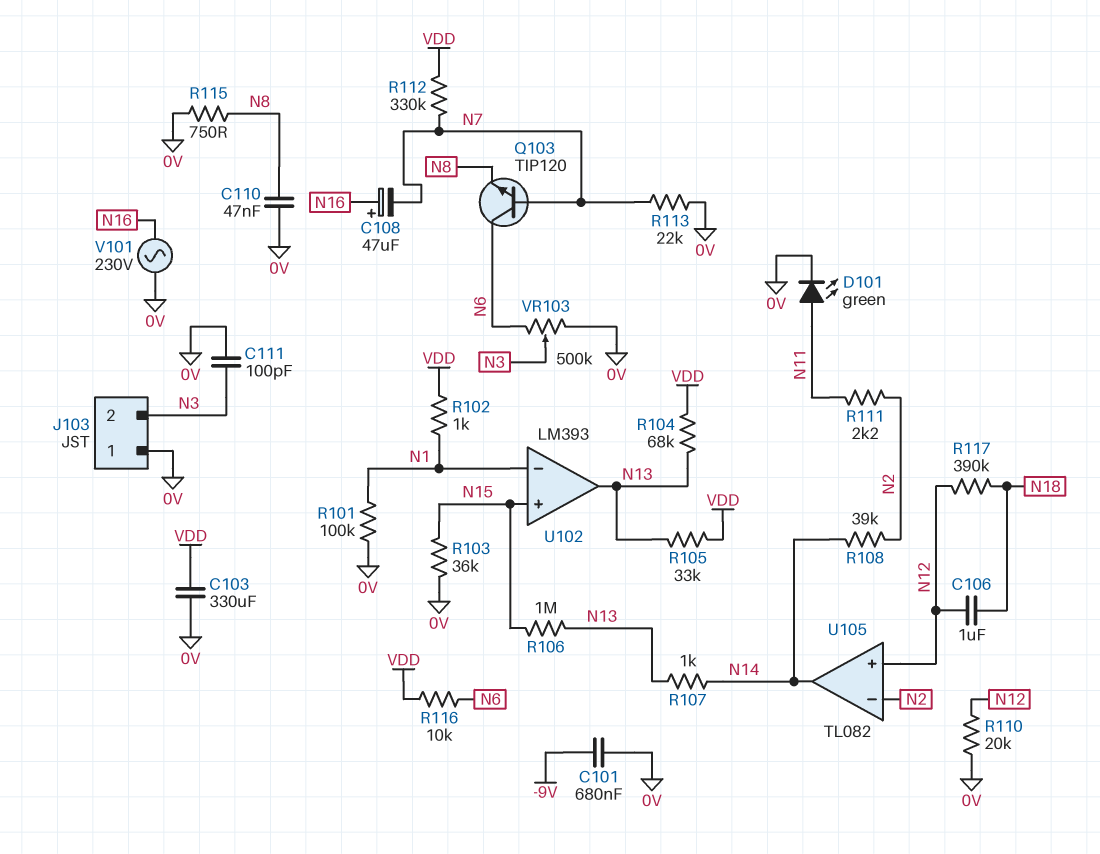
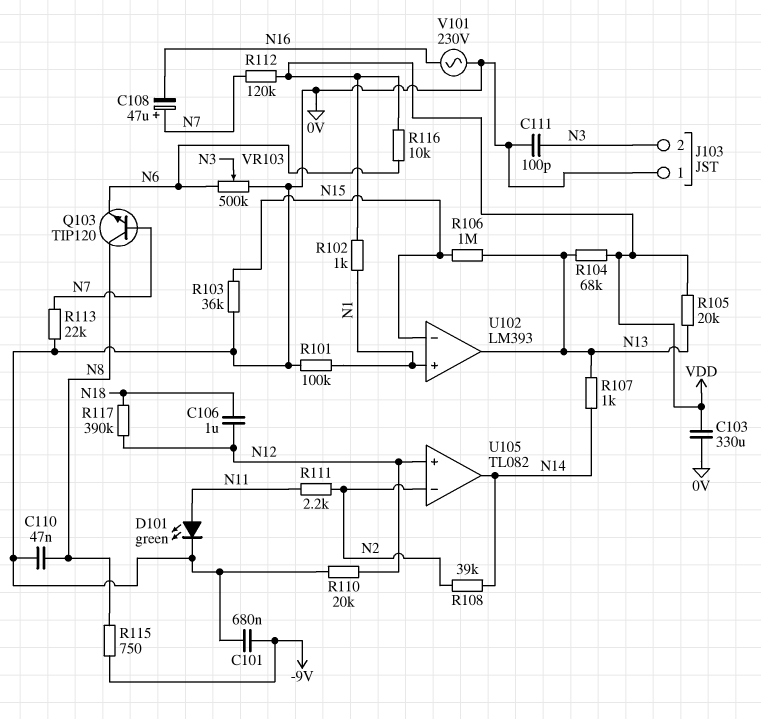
C108: 47uF (plus N16, minus N7) -> 47uF (plus N7, minus N16)
Q103: NPN TIP120 (B N7, C N6, E N8) -> NPN TIP120 (B N7, C N8, E N6)
R105: 33k (N13, VDD) -> 20k (N13, VDD)
R112: 330k (N7, VDD) -> 120k (N7, VDD)
R115: 750 (0V, N8) -> 750 (-9V, N8)
U102 pin in+: N15 -> N1
U102 pin in-: N1 -> N15

